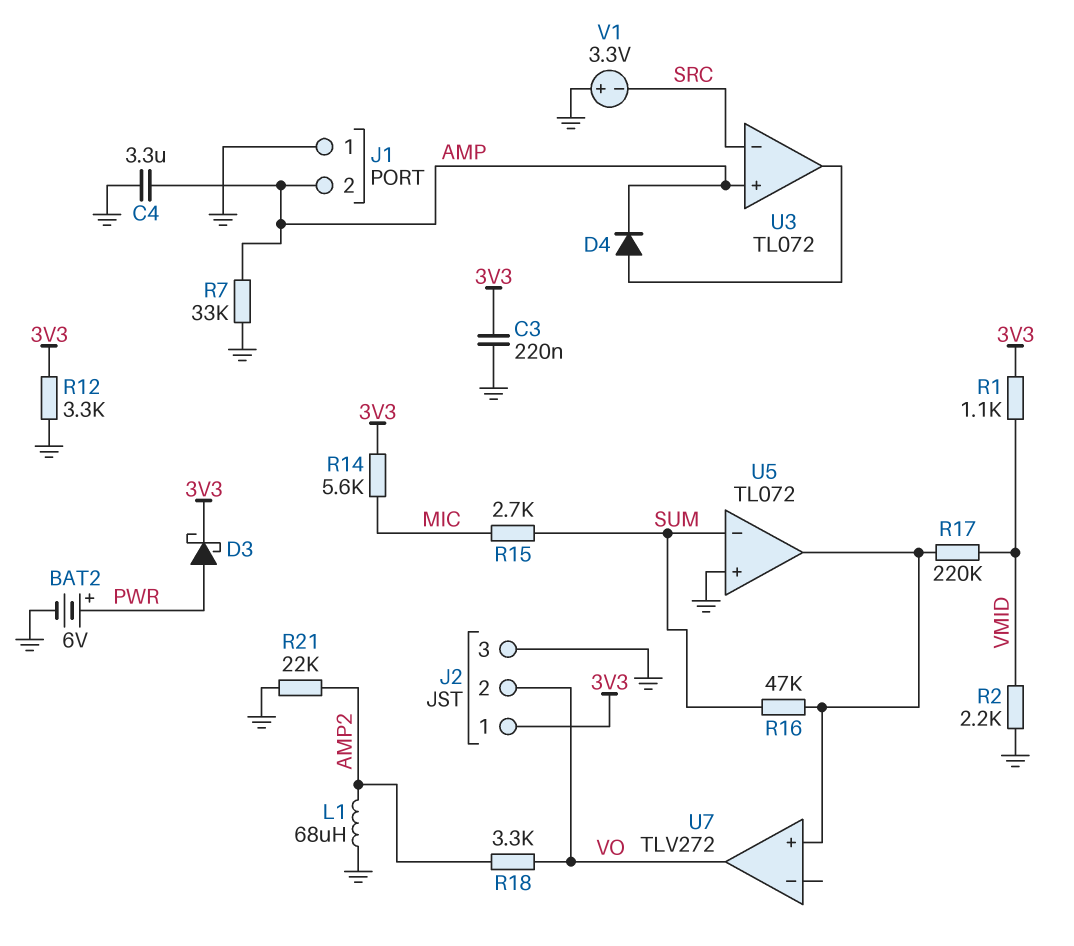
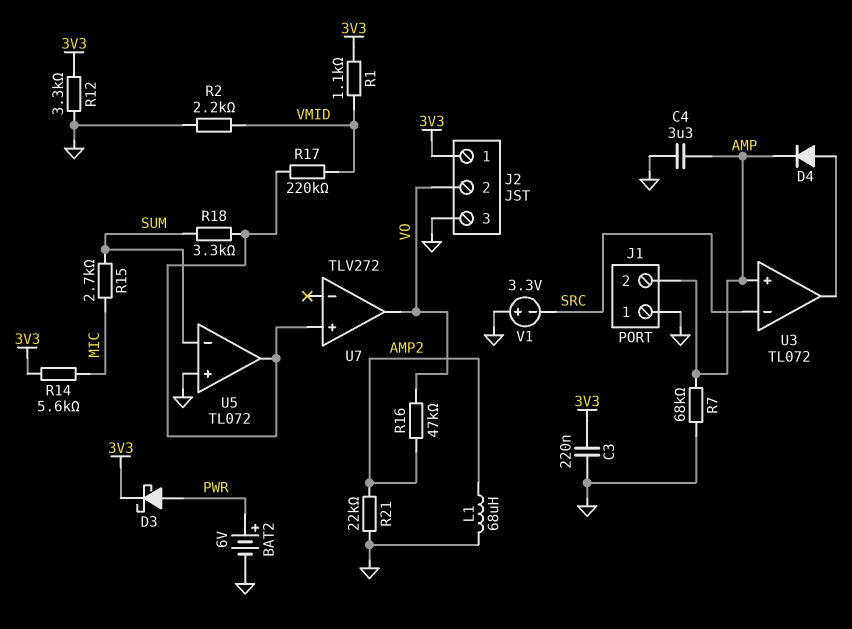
R7: 33k (AMP, GND) -> 68k (AMP, GND)
R16: 47k (SUM, U5/out) -> 47k (AMP2, VO)
R18: 3.3k (AMP2, VO) -> 3.3k (SUM, U5/out)

